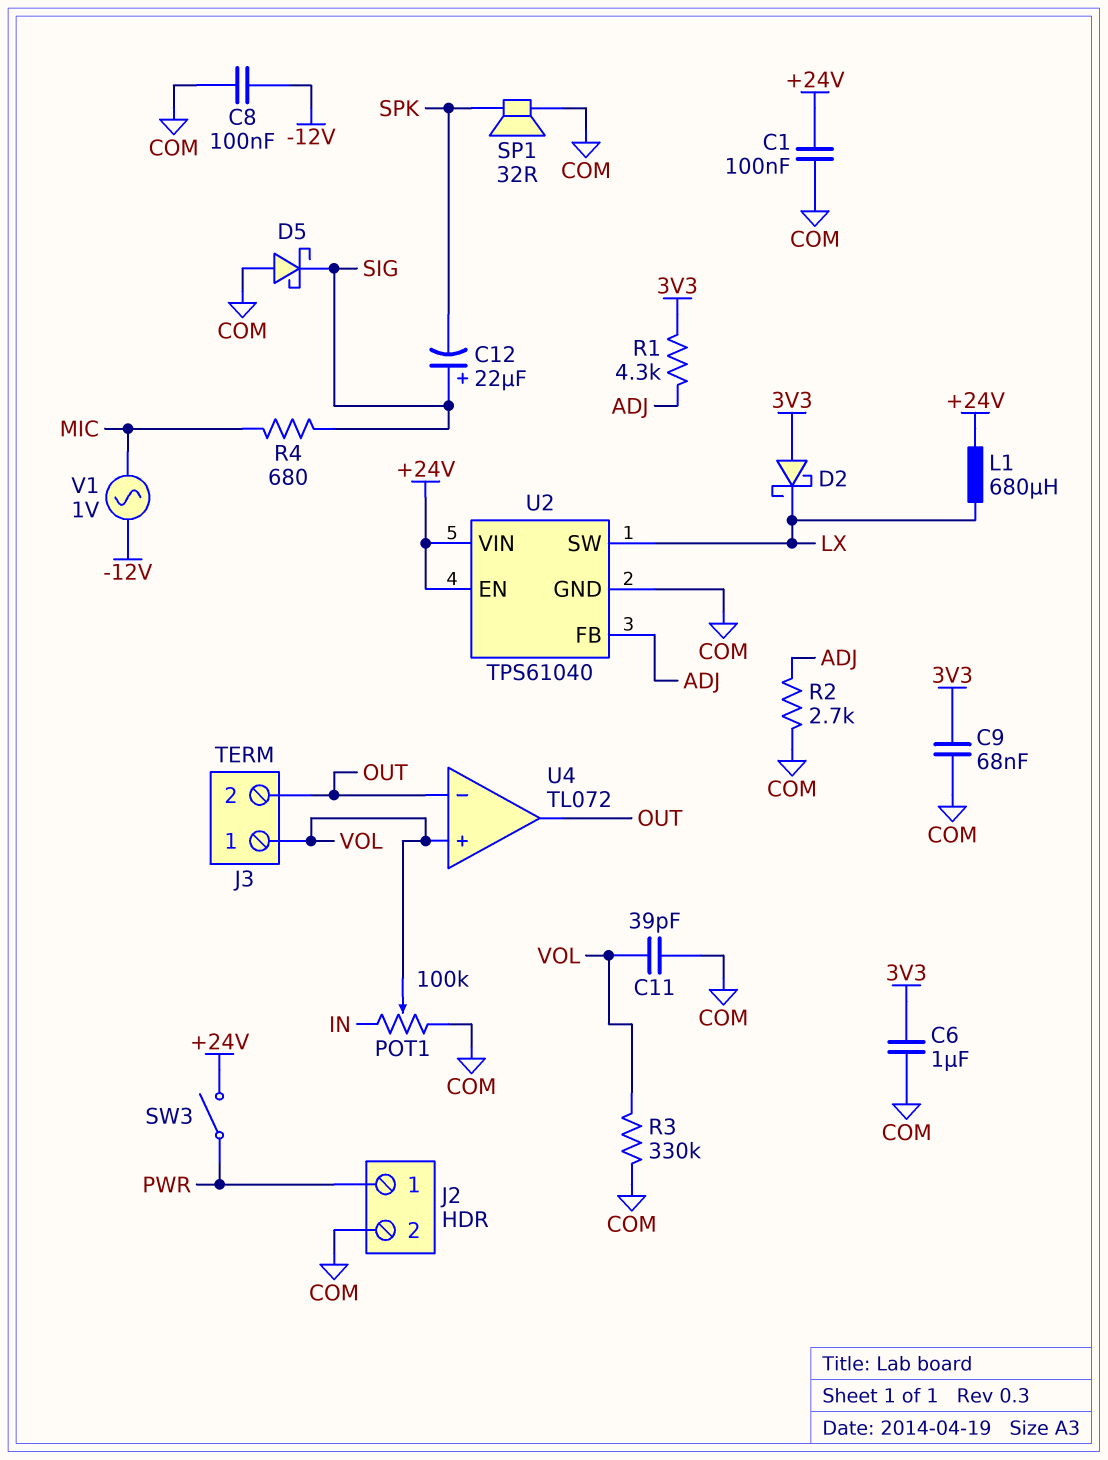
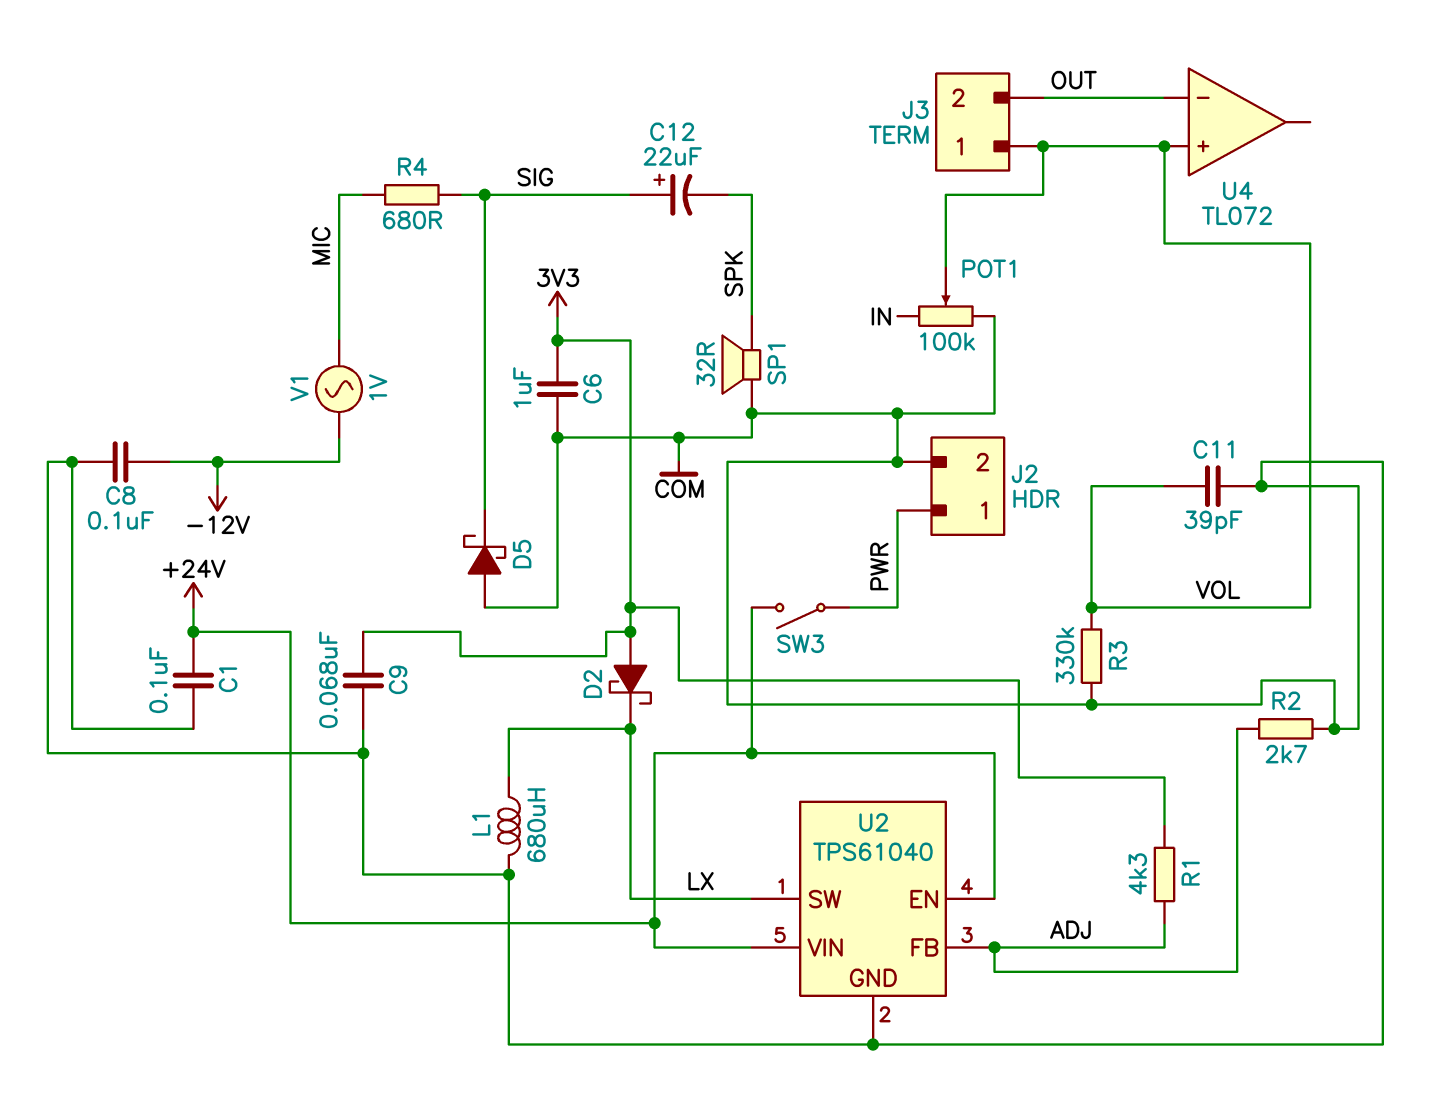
L1: 680uH (+24V, LX) -> 680uH (COM, LX)
U4 pin out: OUT -> none

